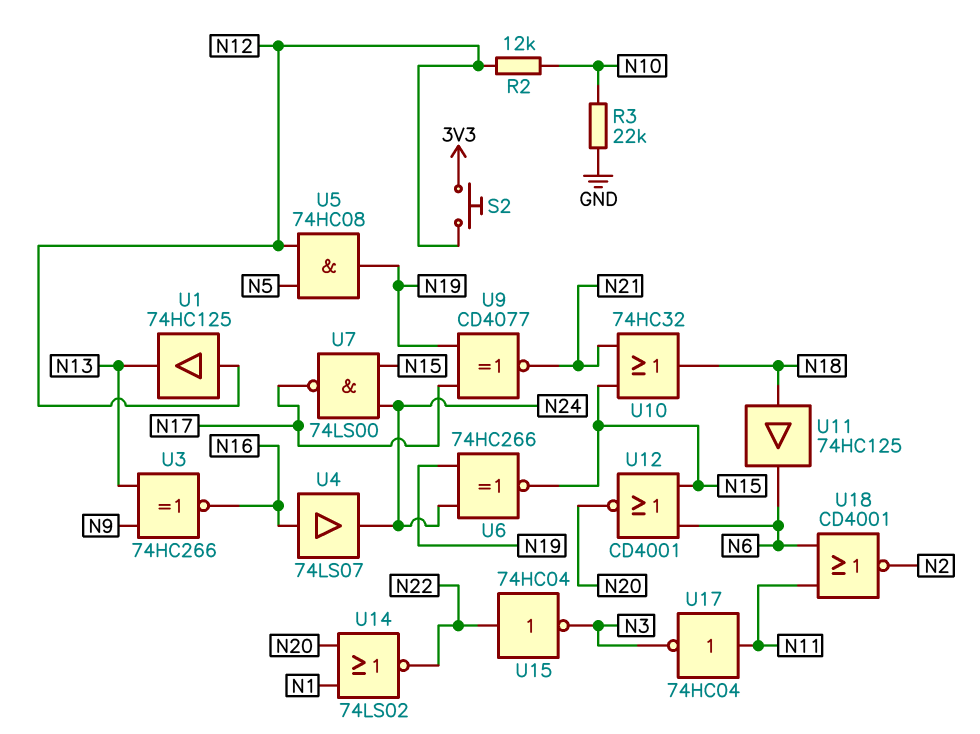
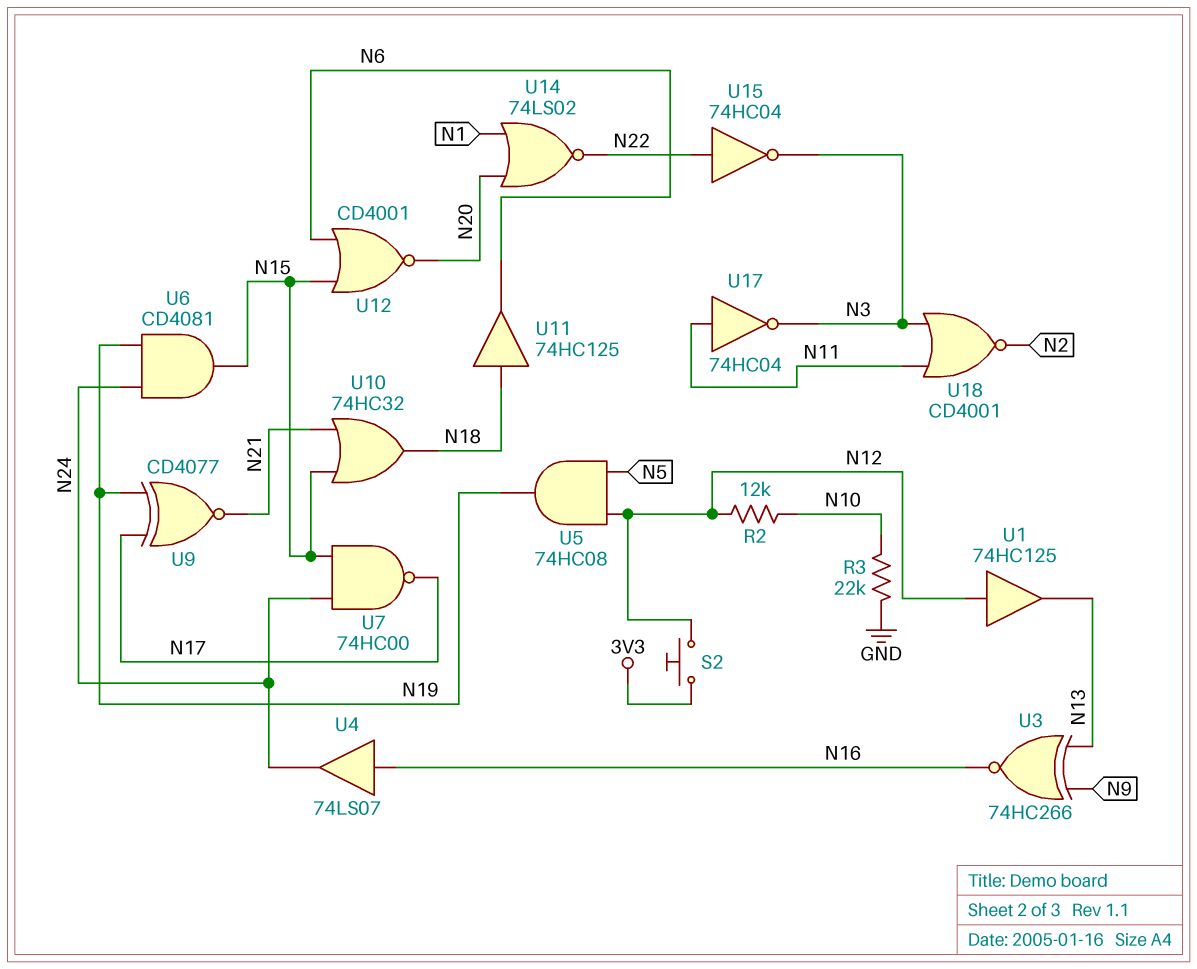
U6: XNOR 74HC266 (in N19, in N24, out N15) -> AND CD4081 (in N19, in N24, out N15)
U7: NAND 74LS00 (in N15, in N24, out N17) -> NAND 74HC00 (in N15, in N24, out N17)
U18: NOR CD4001 (in N6, in N11, out N2) -> NOR CD4001 (in N3, in N11, out N2)

